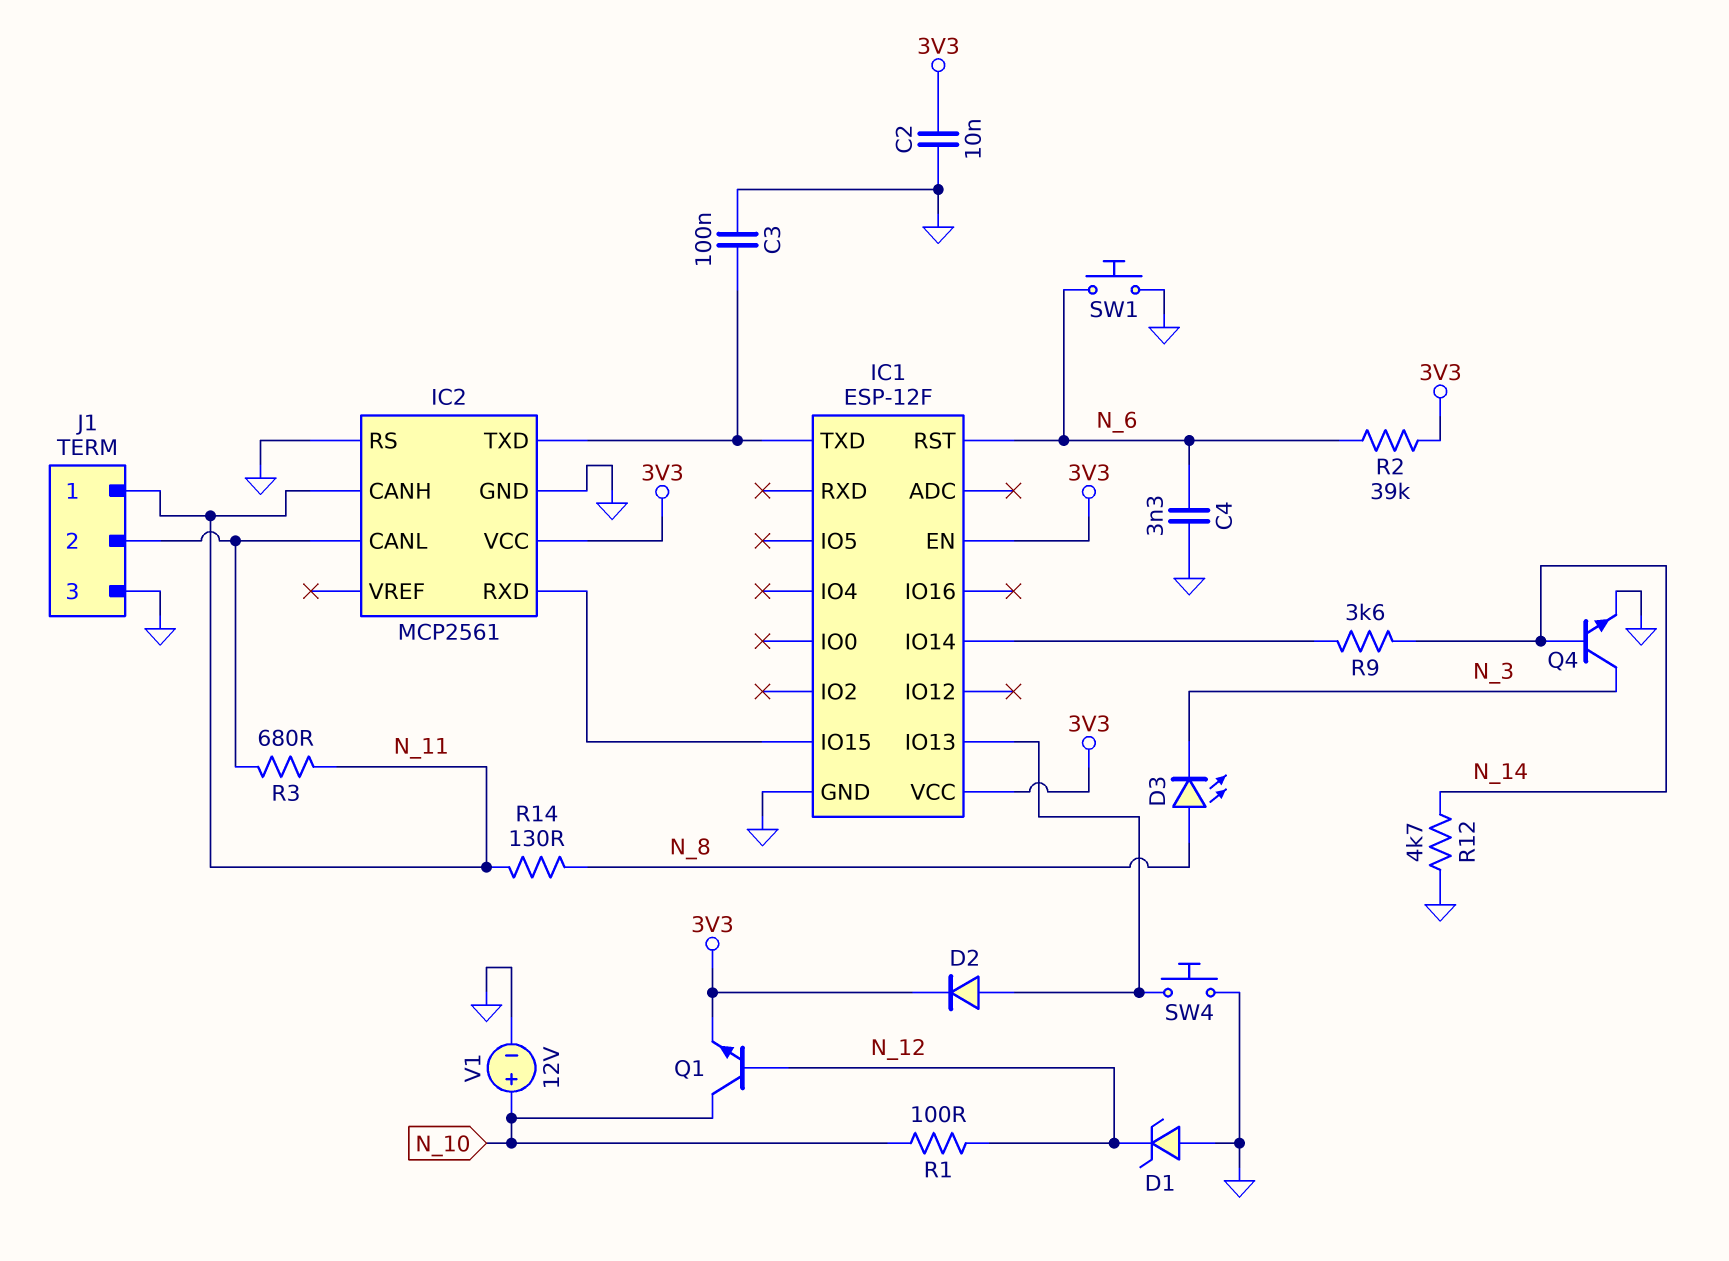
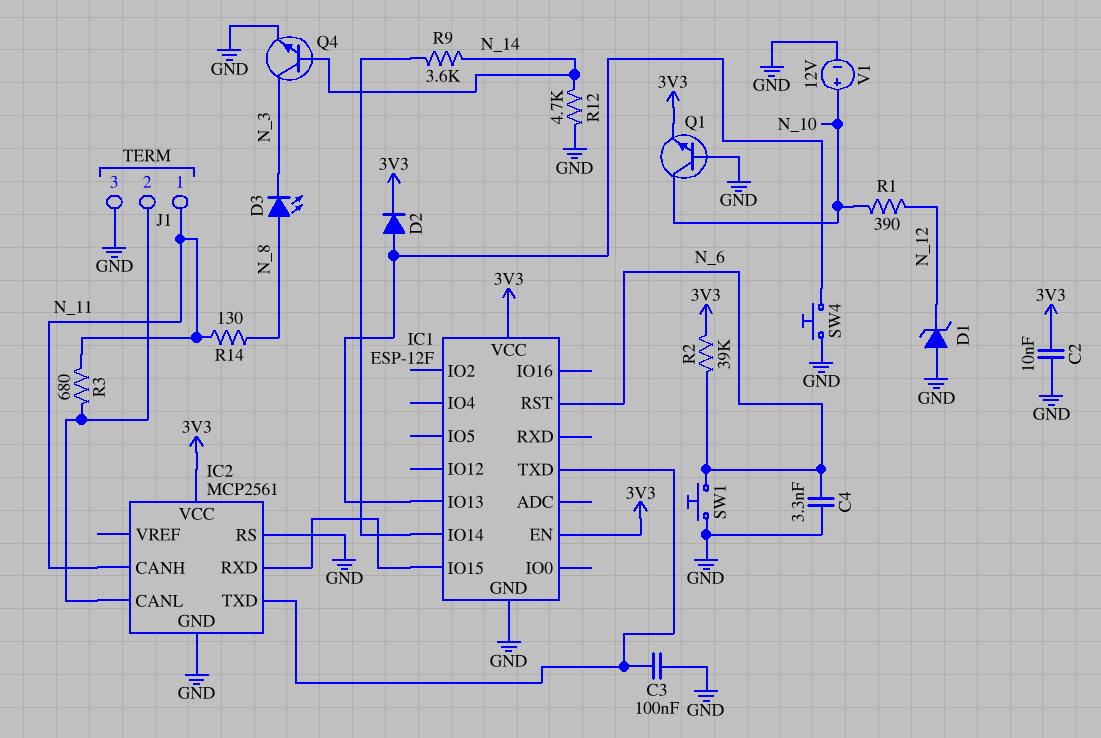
Q1: NPN (B N_12, C N_10, E 3V3) -> NPN (B GND, C N_10, E 3V3)
R1: 100 (N_10, N_12) -> 390 (N_10, N_12)

